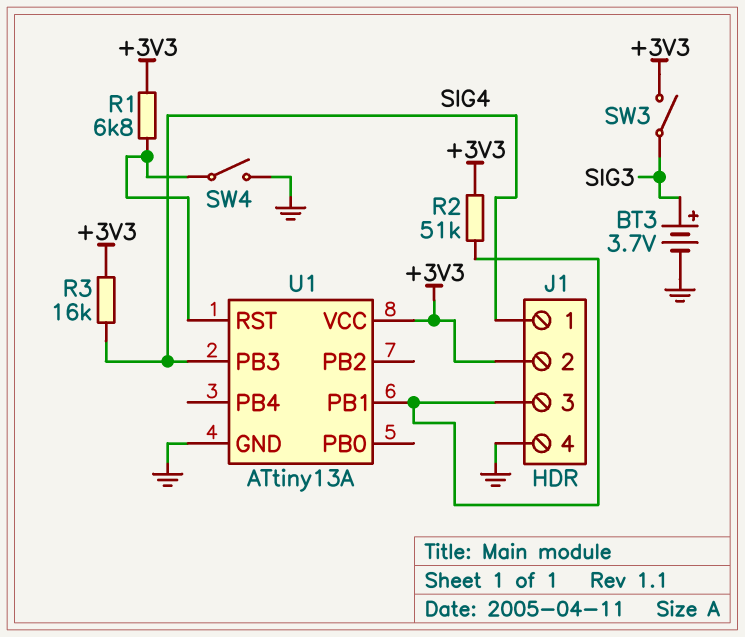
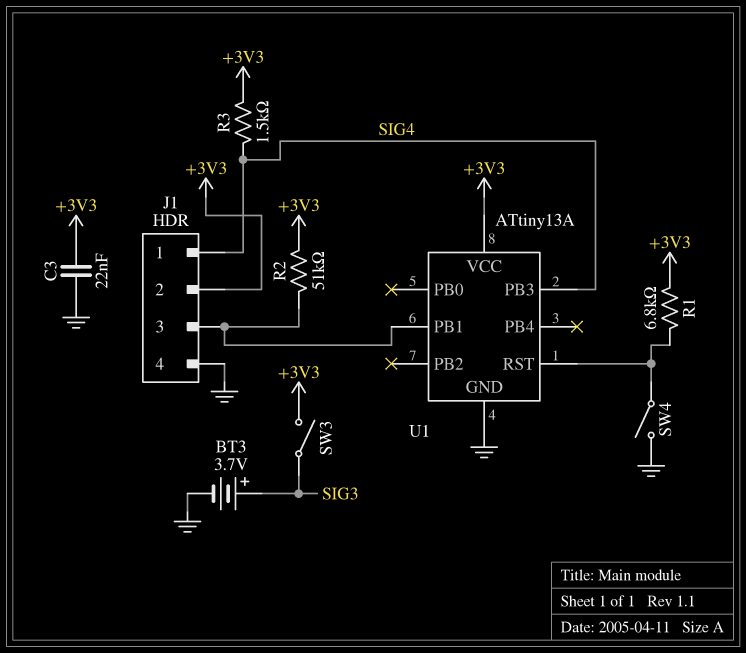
C3: none -> 22nF (+3V3, GND)
R3: 16k (+3V3, SIG4) -> 1.5k (+3V3, SIG4)

